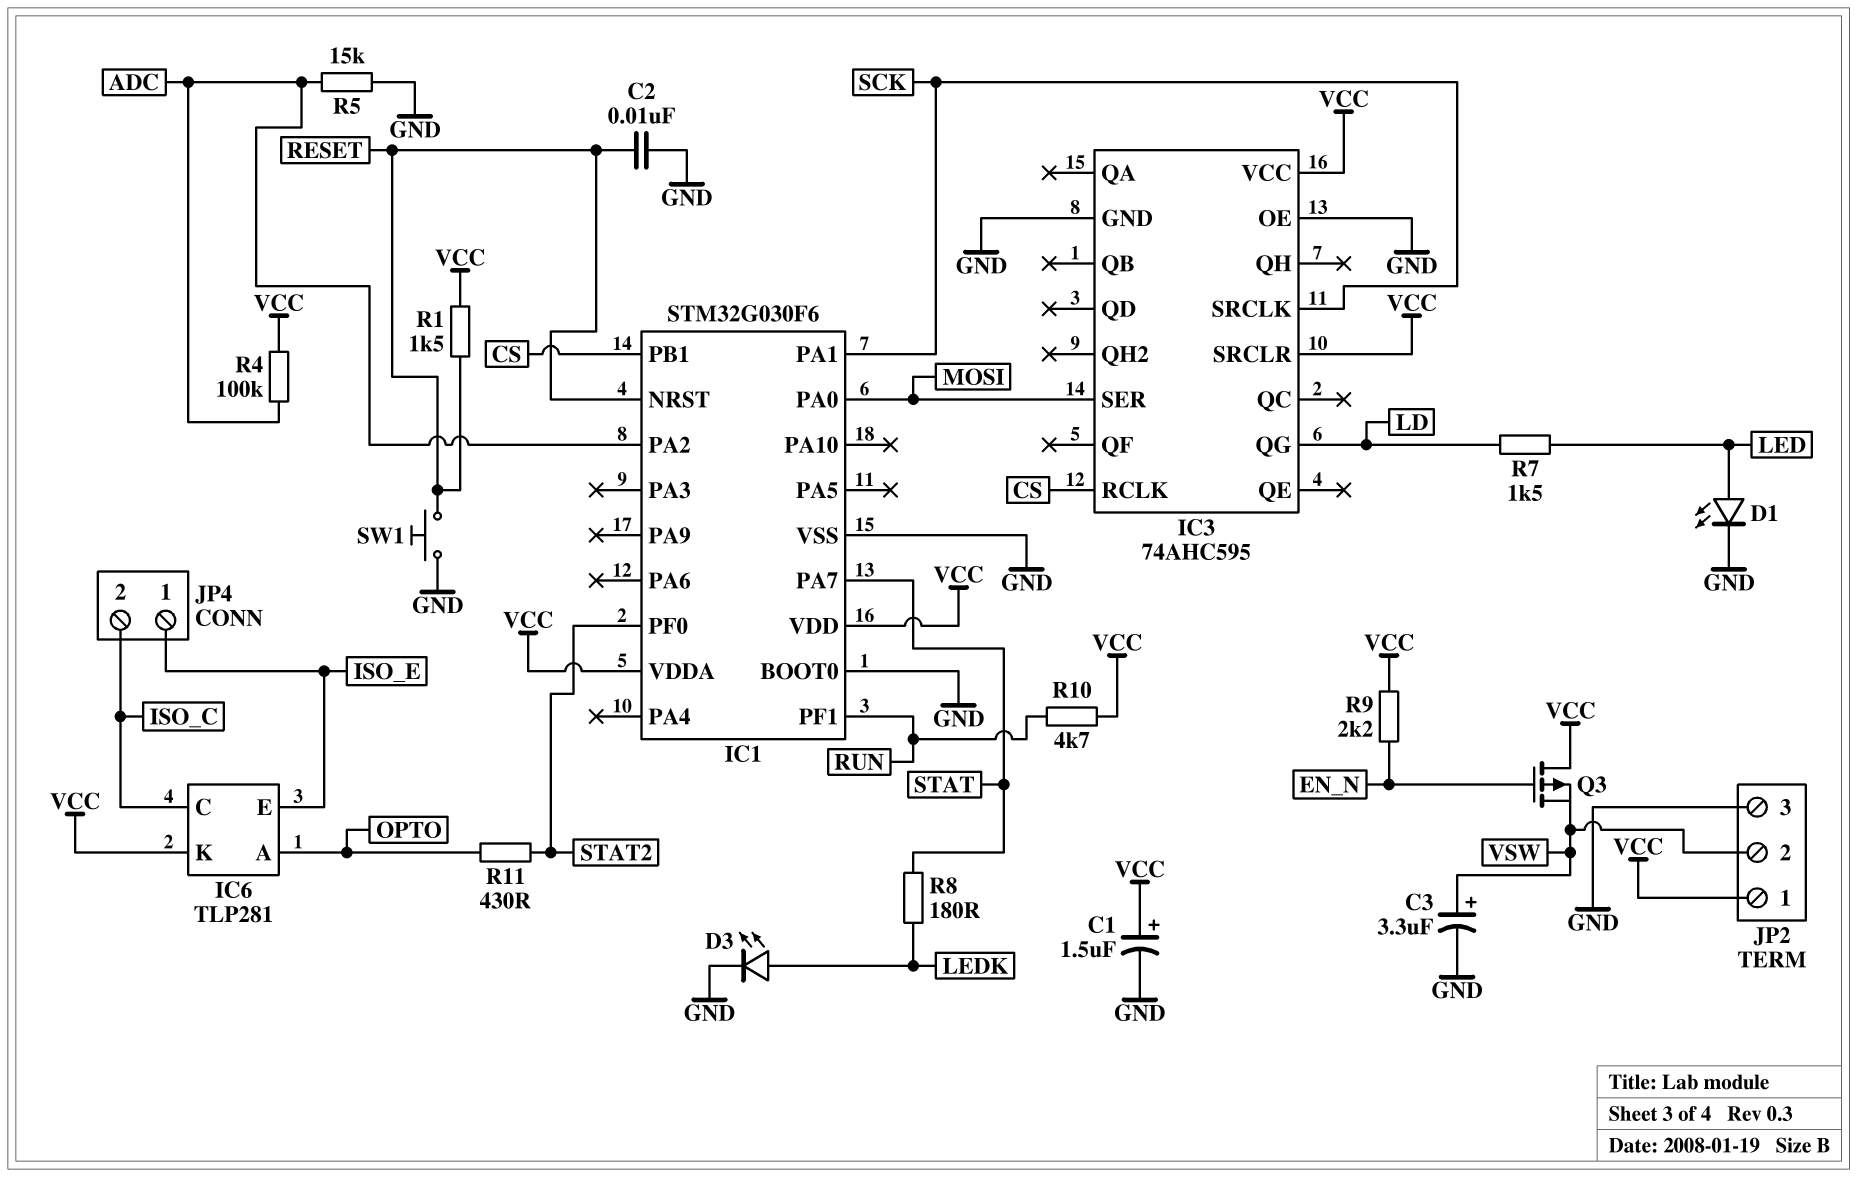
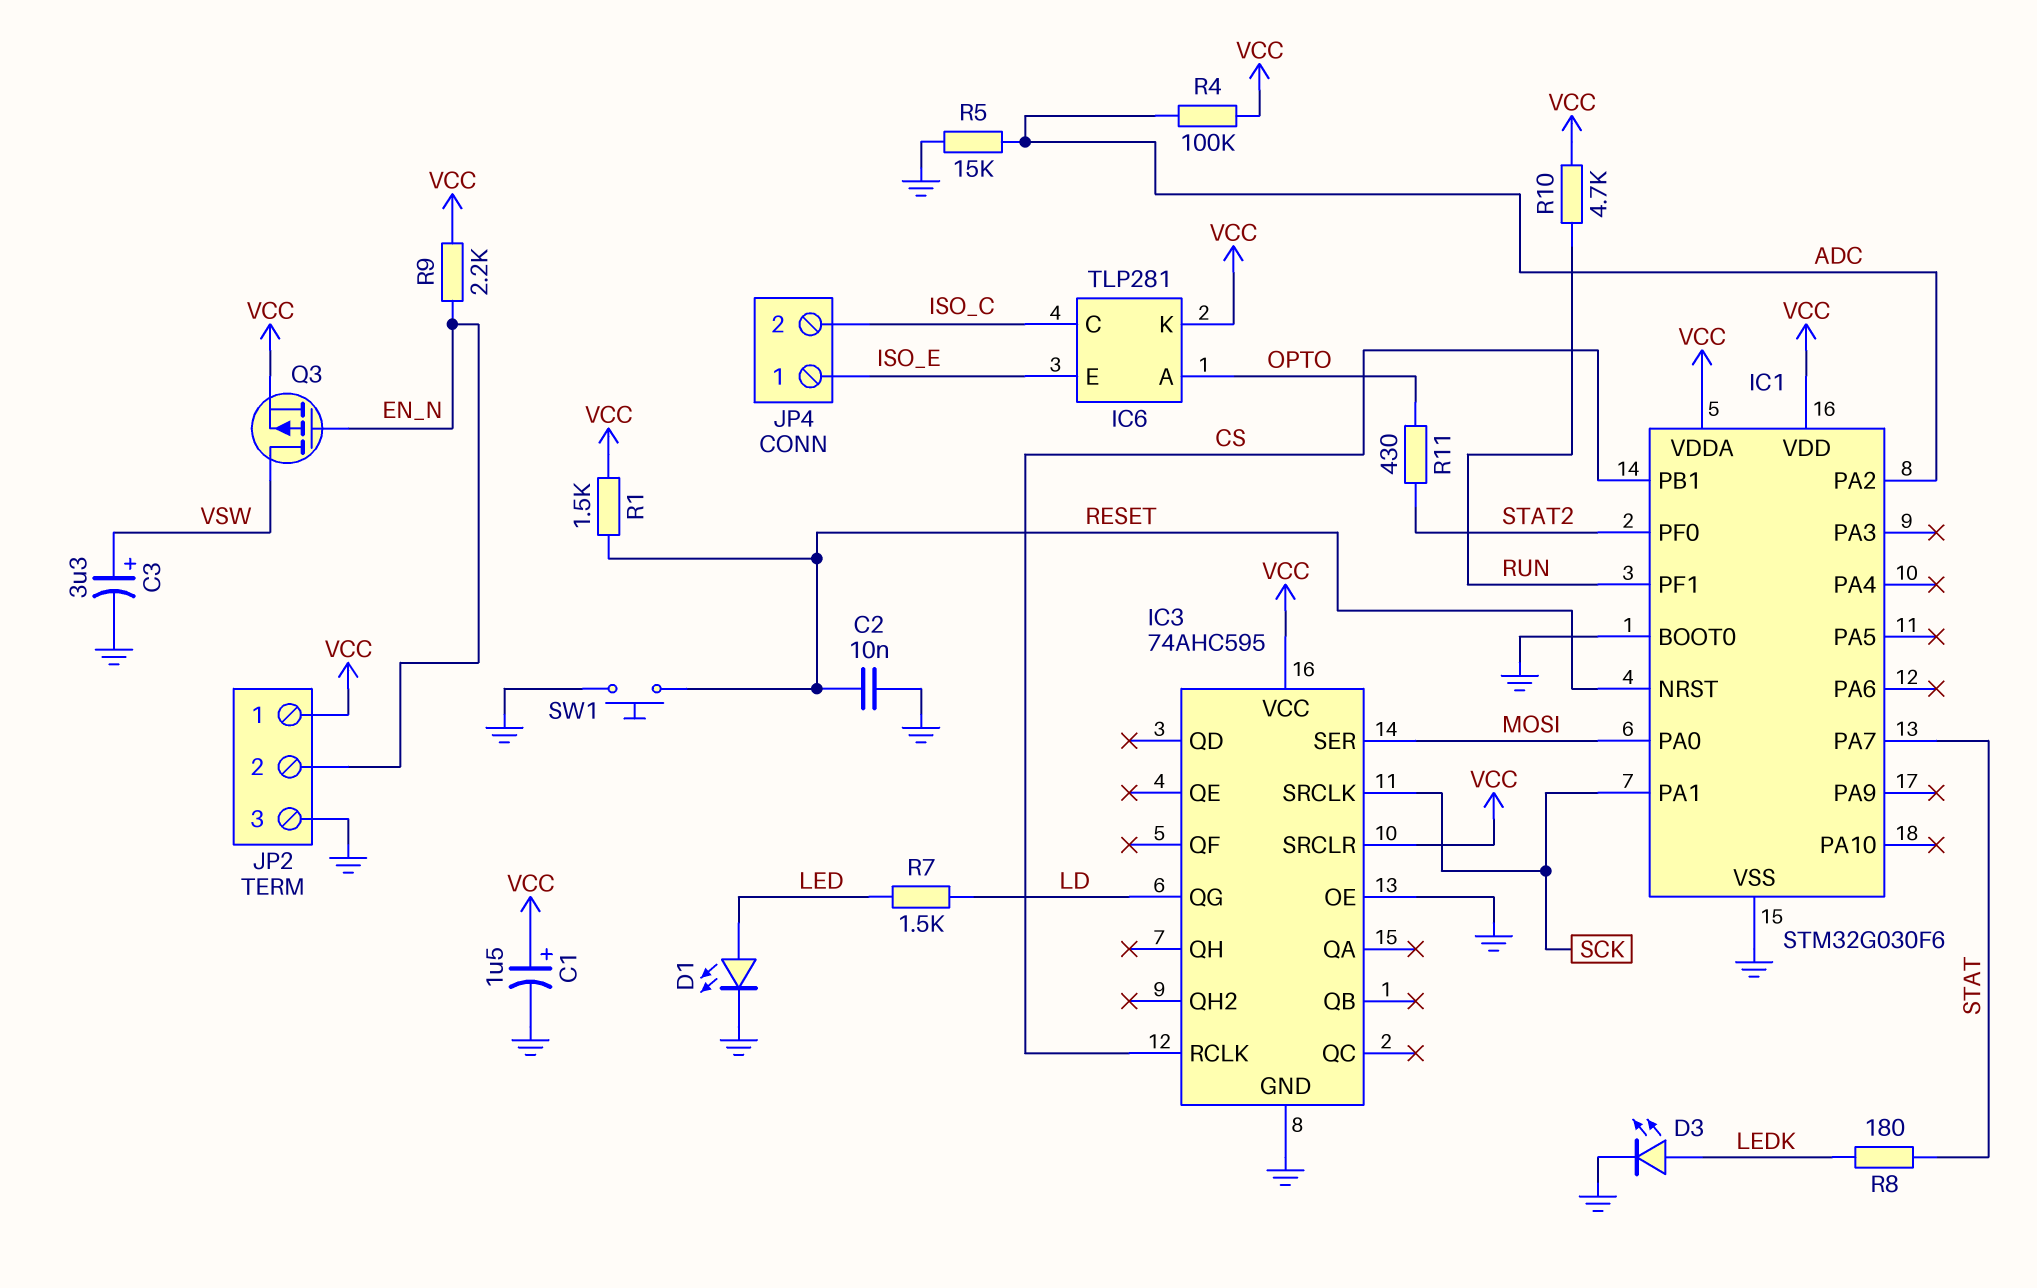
JP2 pin 2: VSW -> EN_N
Q3: PMOS (G EN_N, D VCC, S VSW) -> PMOS (G EN_N, D VSW, S VCC)

